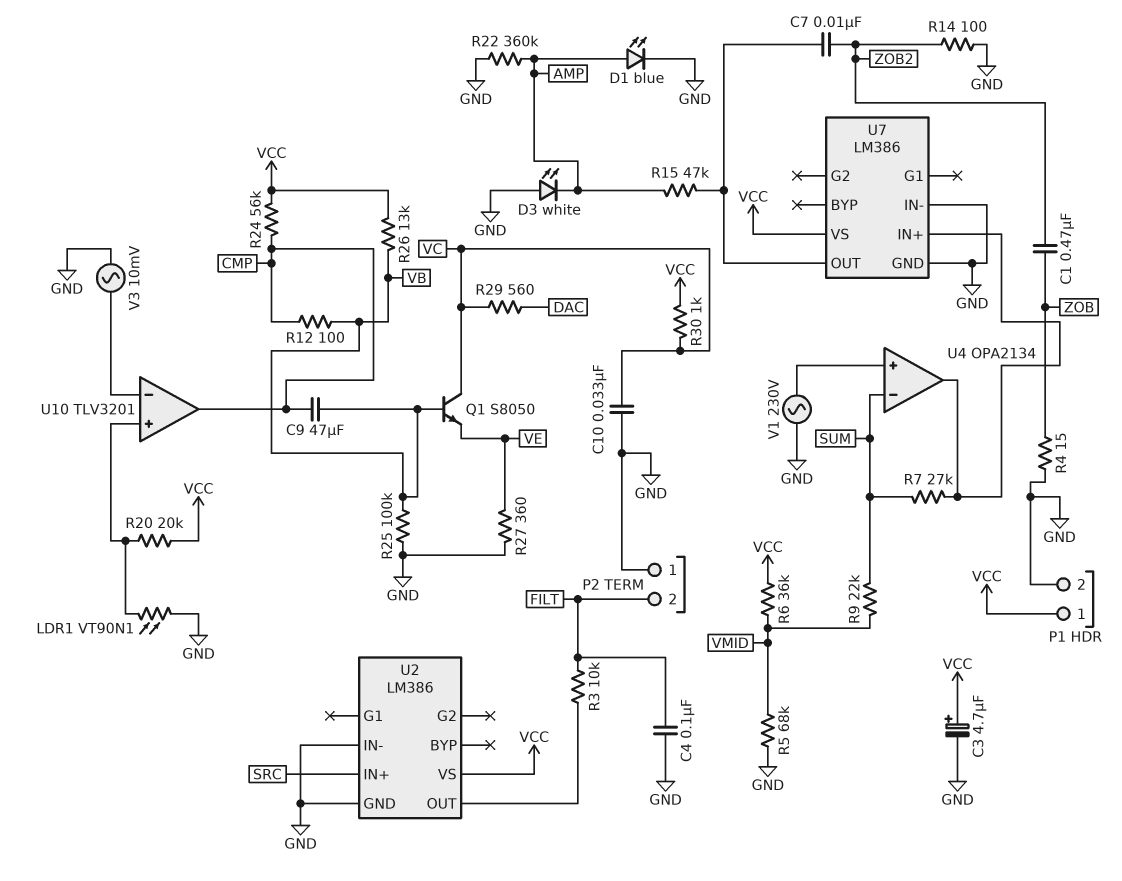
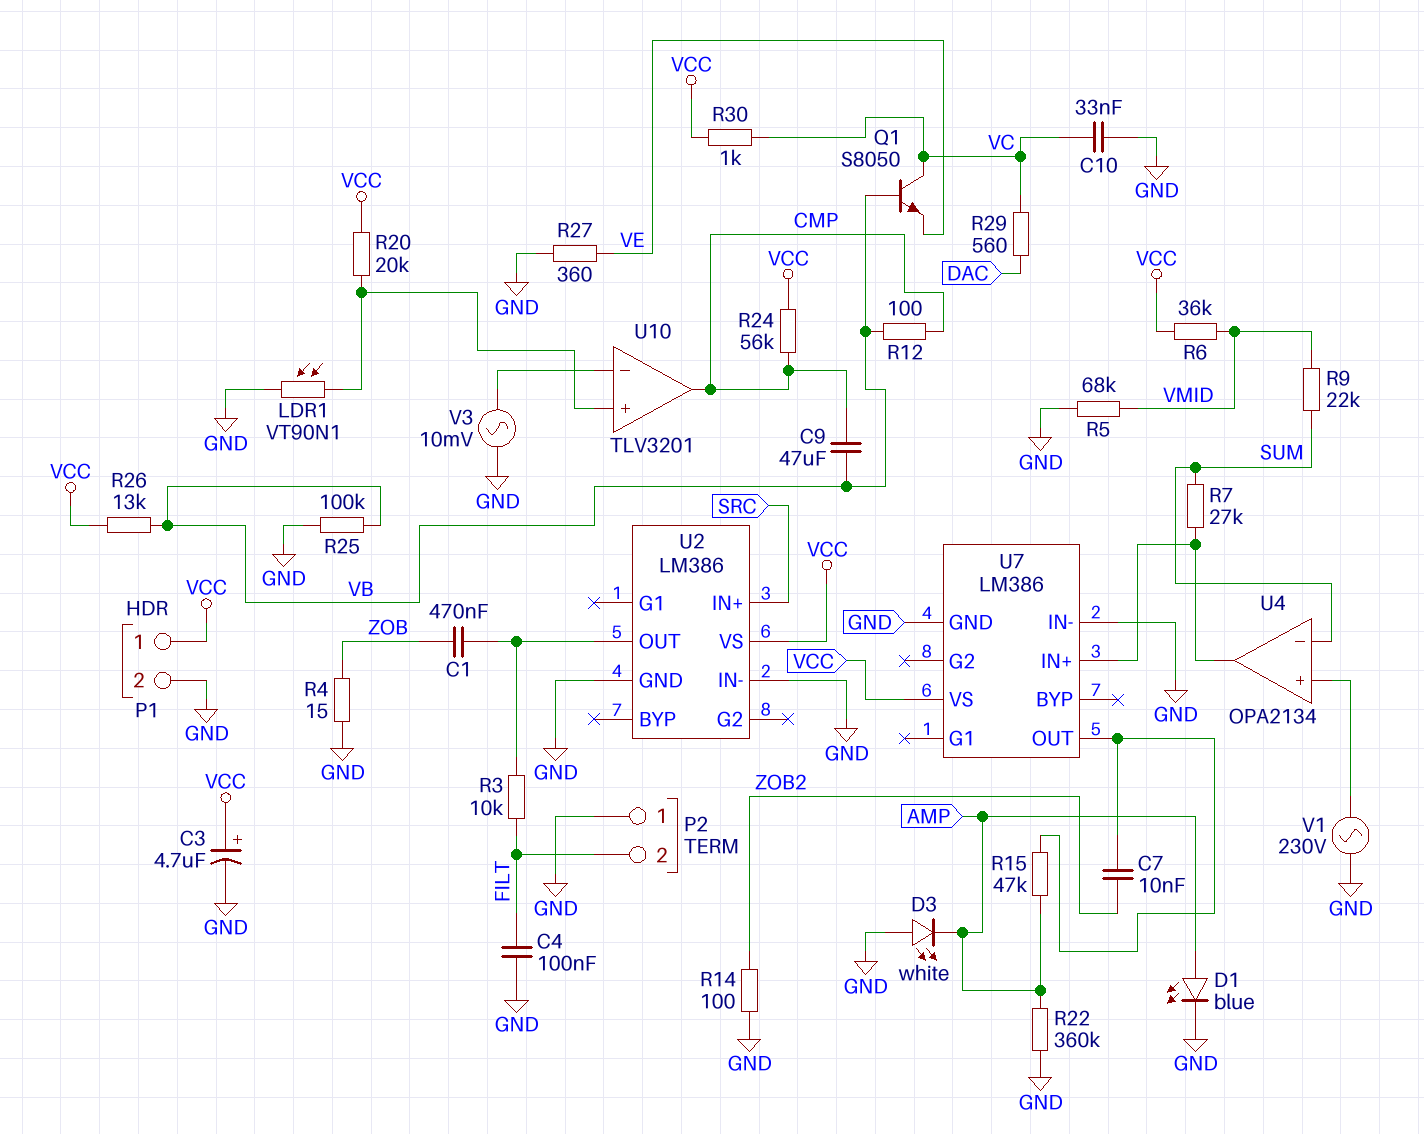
C1: 470nF (ZOB, ZOB2) -> 470nF (U2/OUT, ZOB)

